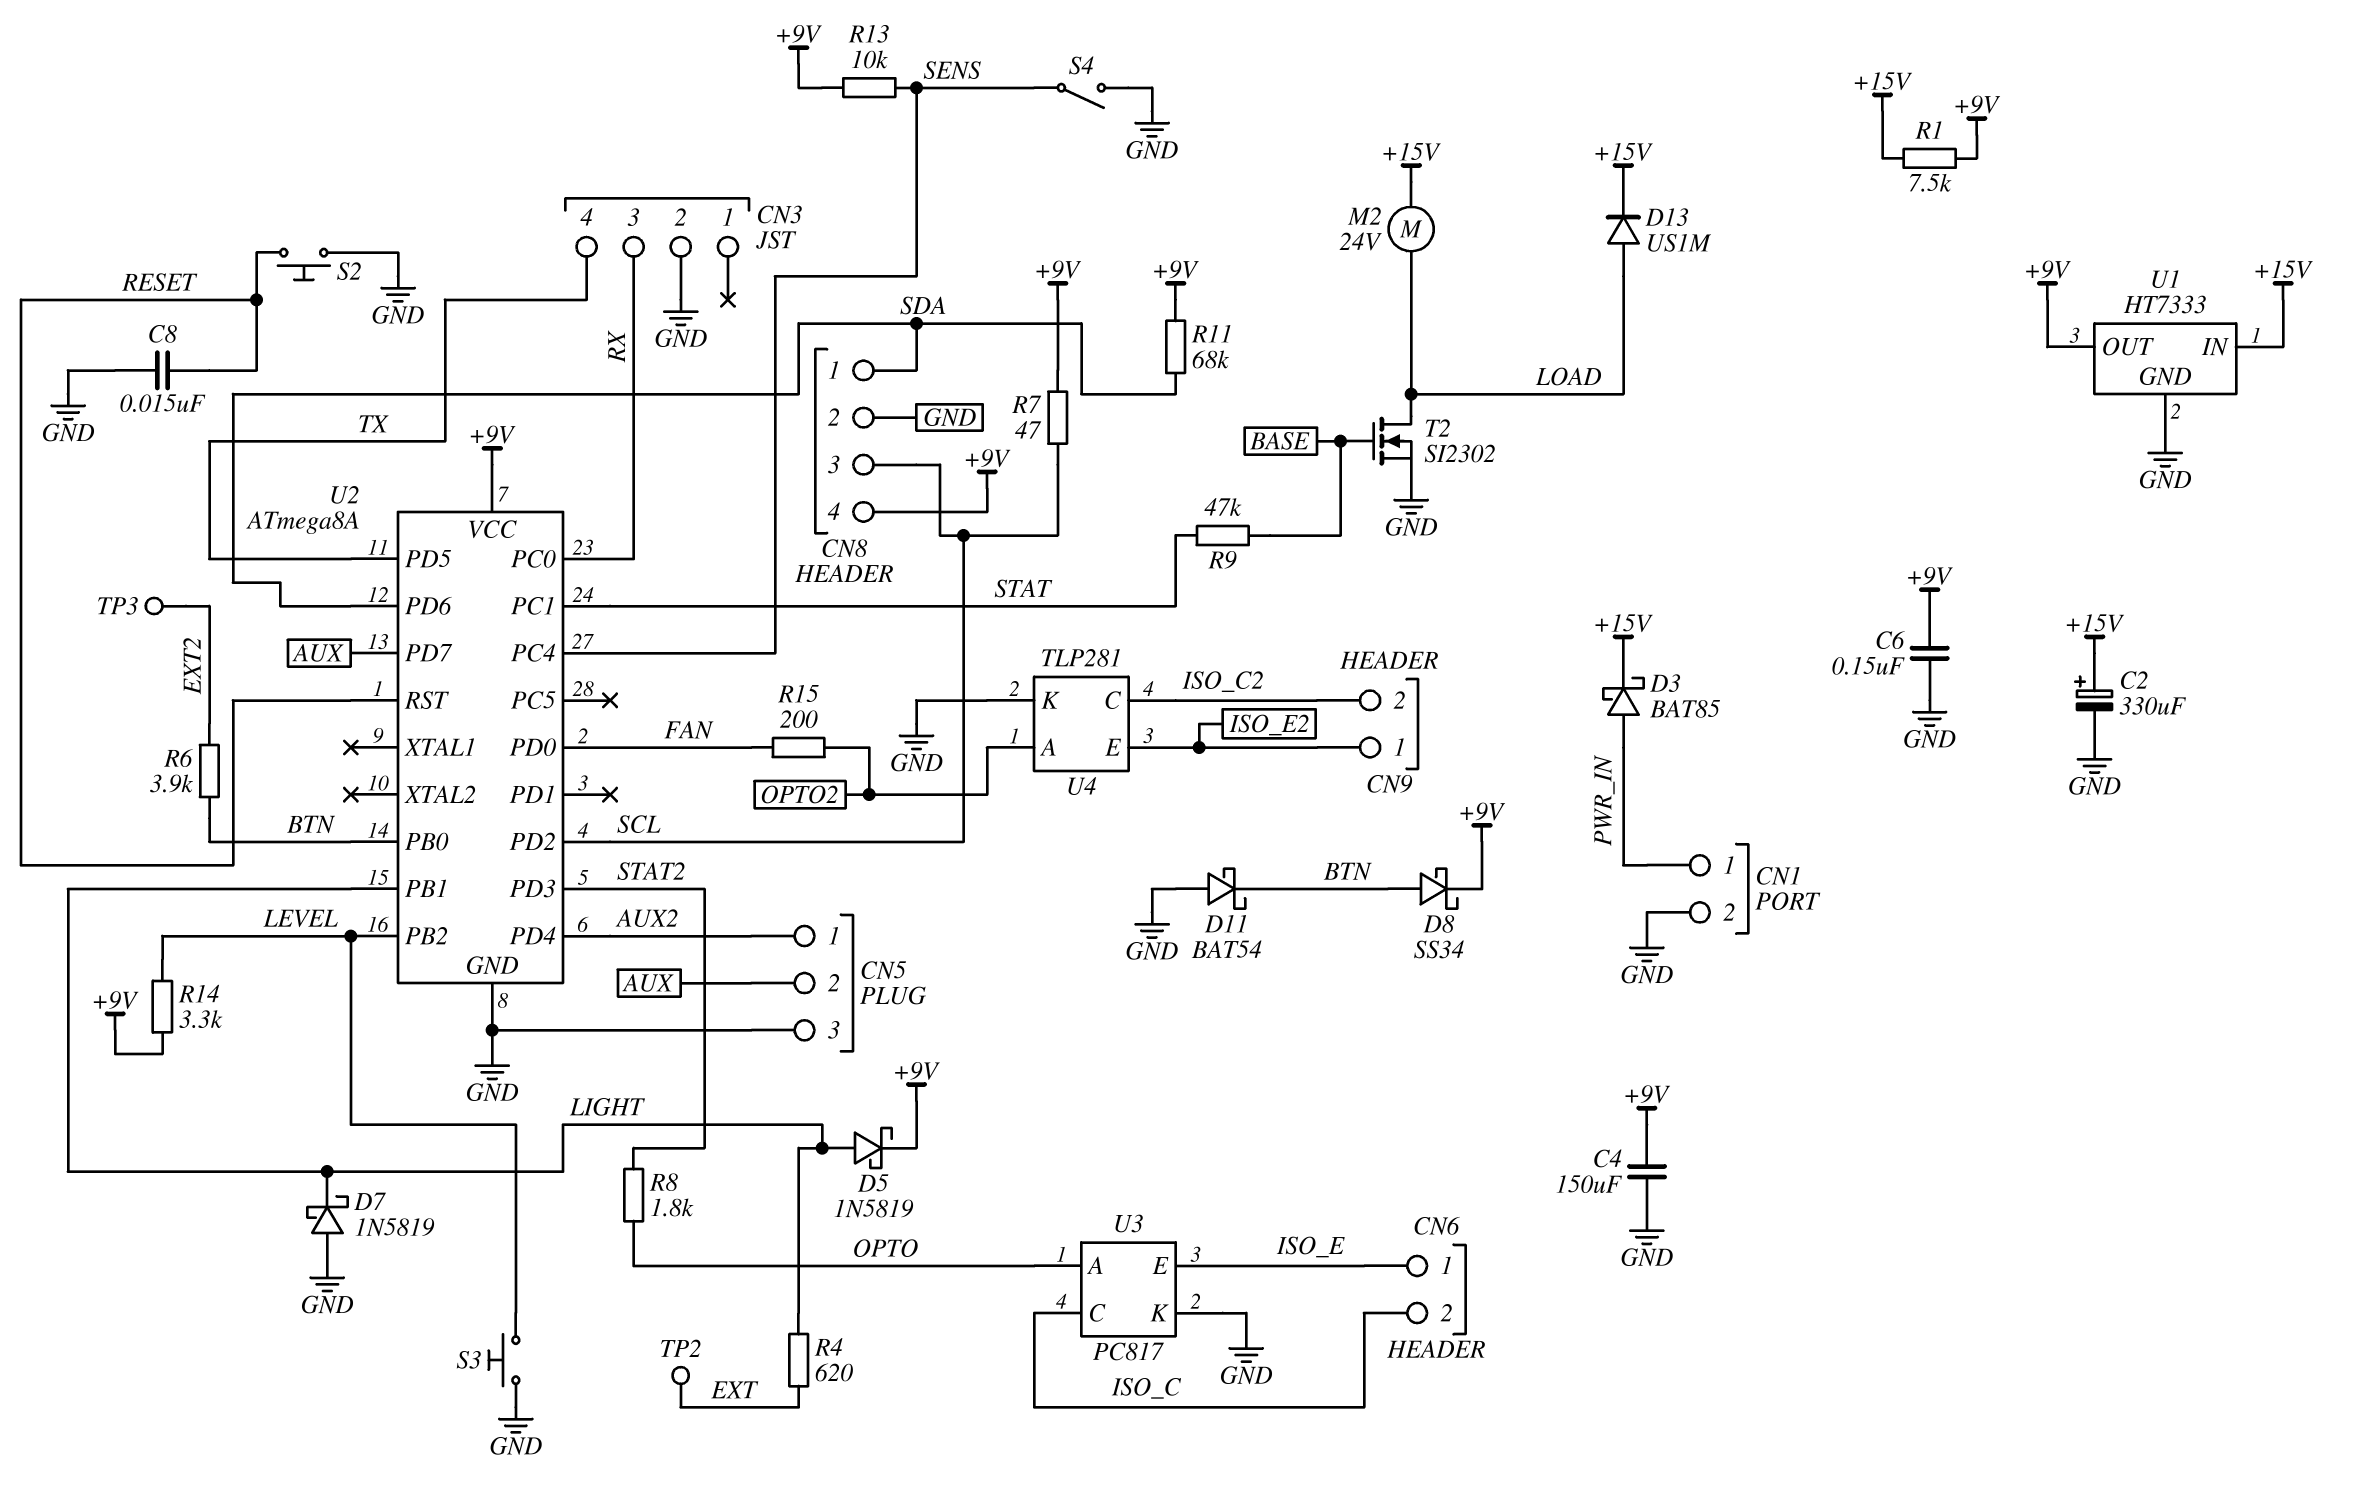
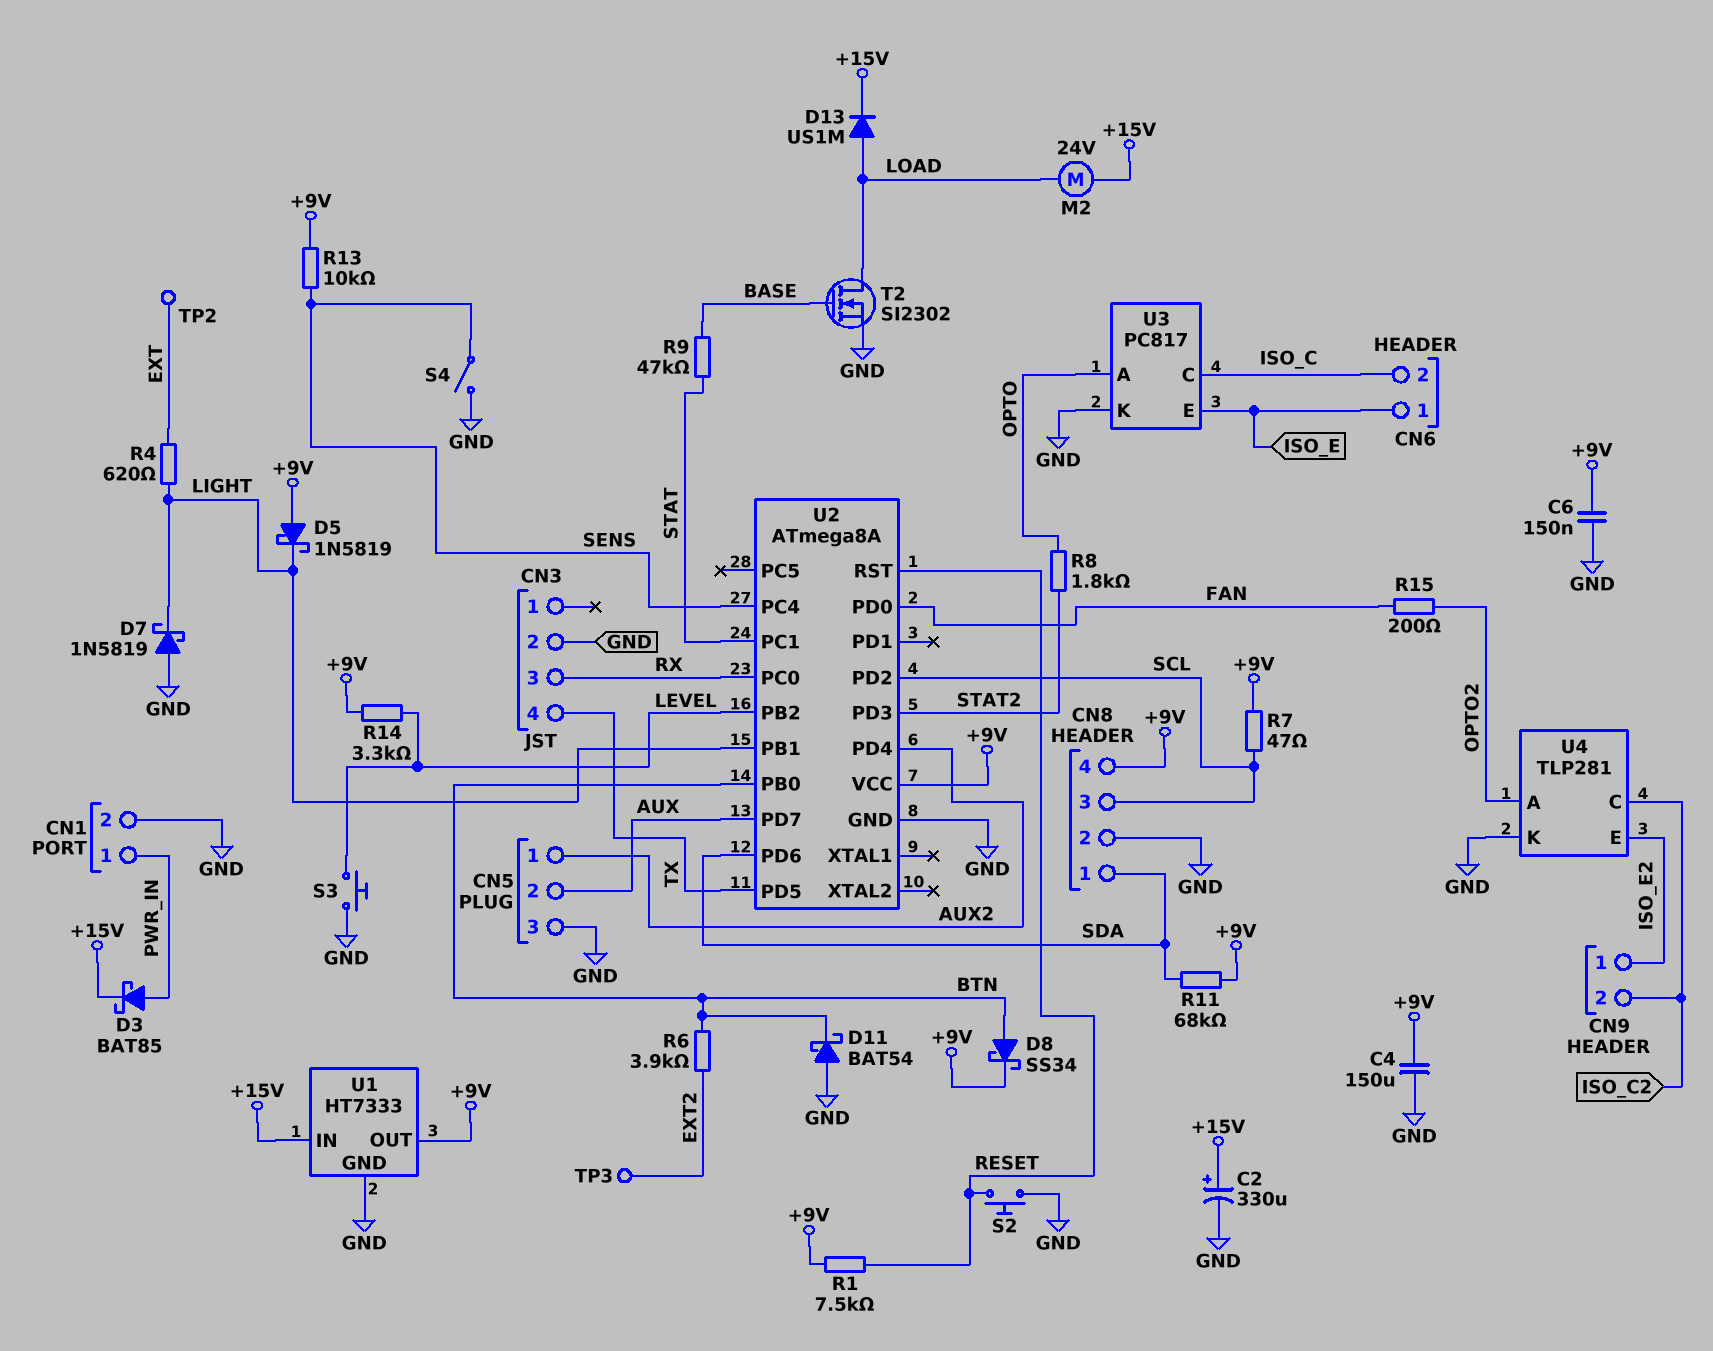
C8: 15nF (GND, RESET) -> none
D5: schottky 1N5819 (A LIGHT, K +9V) -> schottky 1N5819 (A +9V, K LIGHT)
R1: 7.5k (+9V, +15V) -> 7.5k (+9V, RESET)

